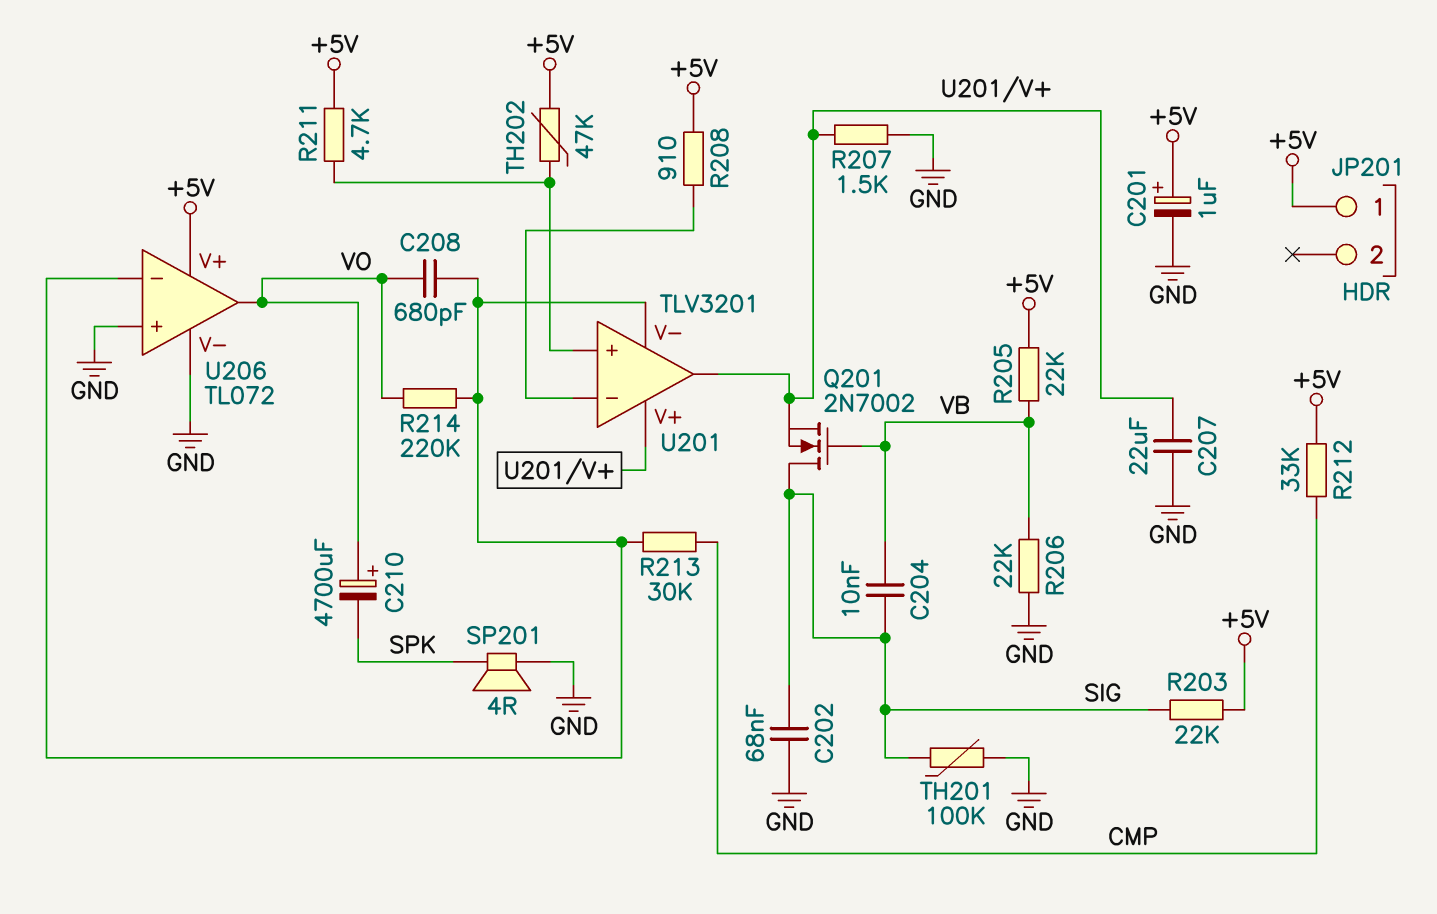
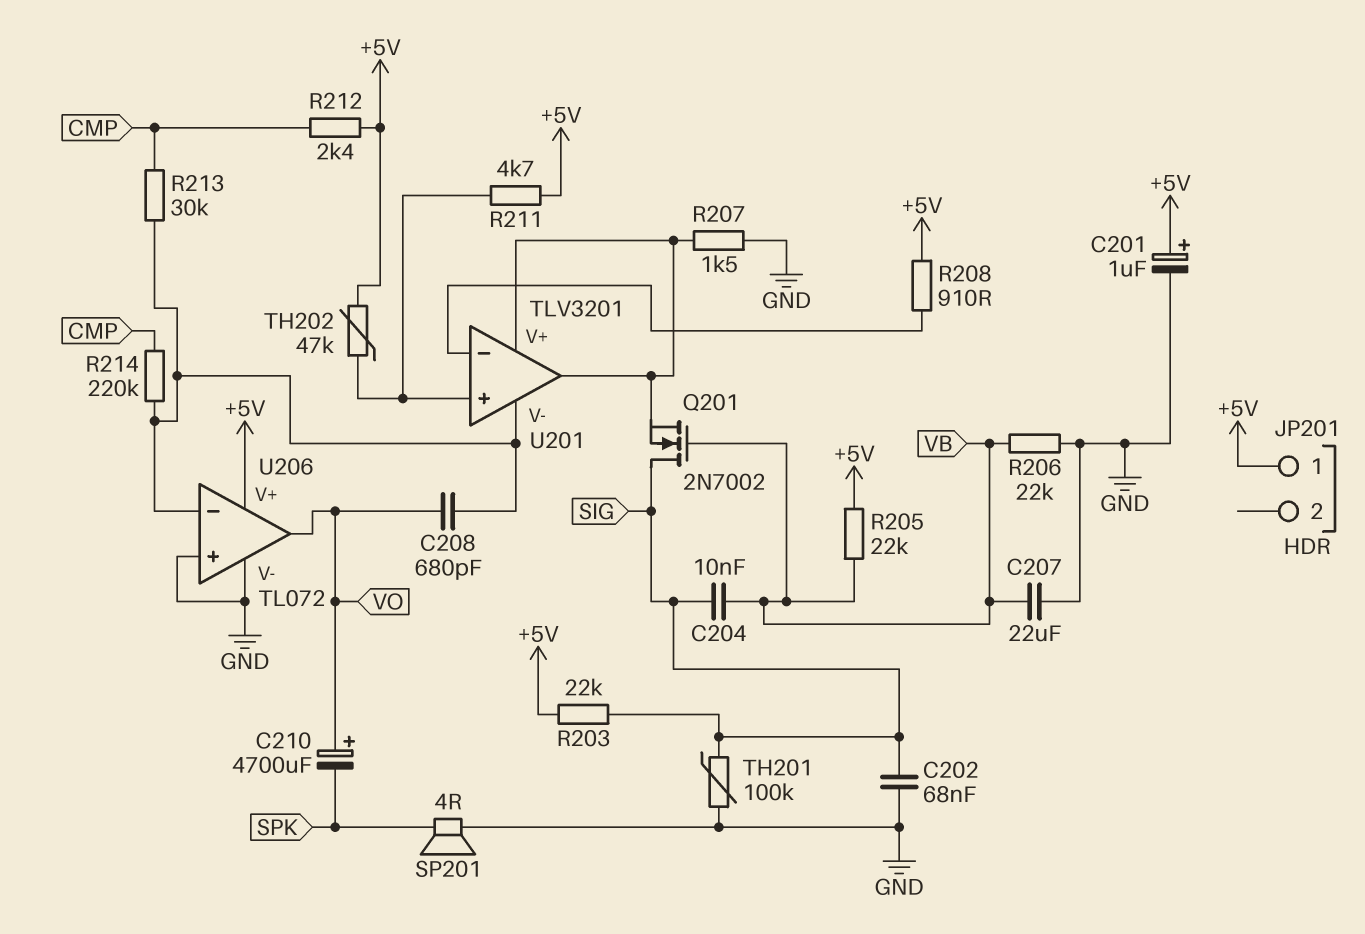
C207: 22uF (GND, U201/V+) -> 22uF (GND, VB)
R212: 33k (+5V, CMP) -> 2.4k (+5V, CMP)
R214: 220k (U201/V-, VO) -> 220k (CMP, U201/V-)

